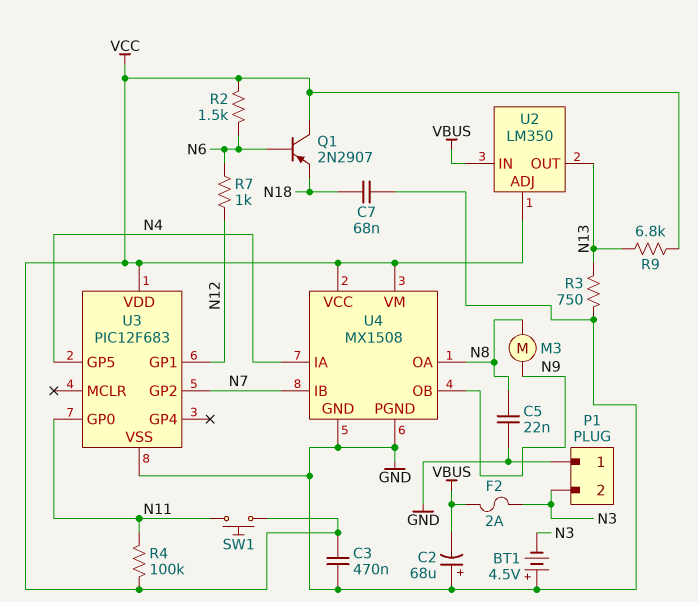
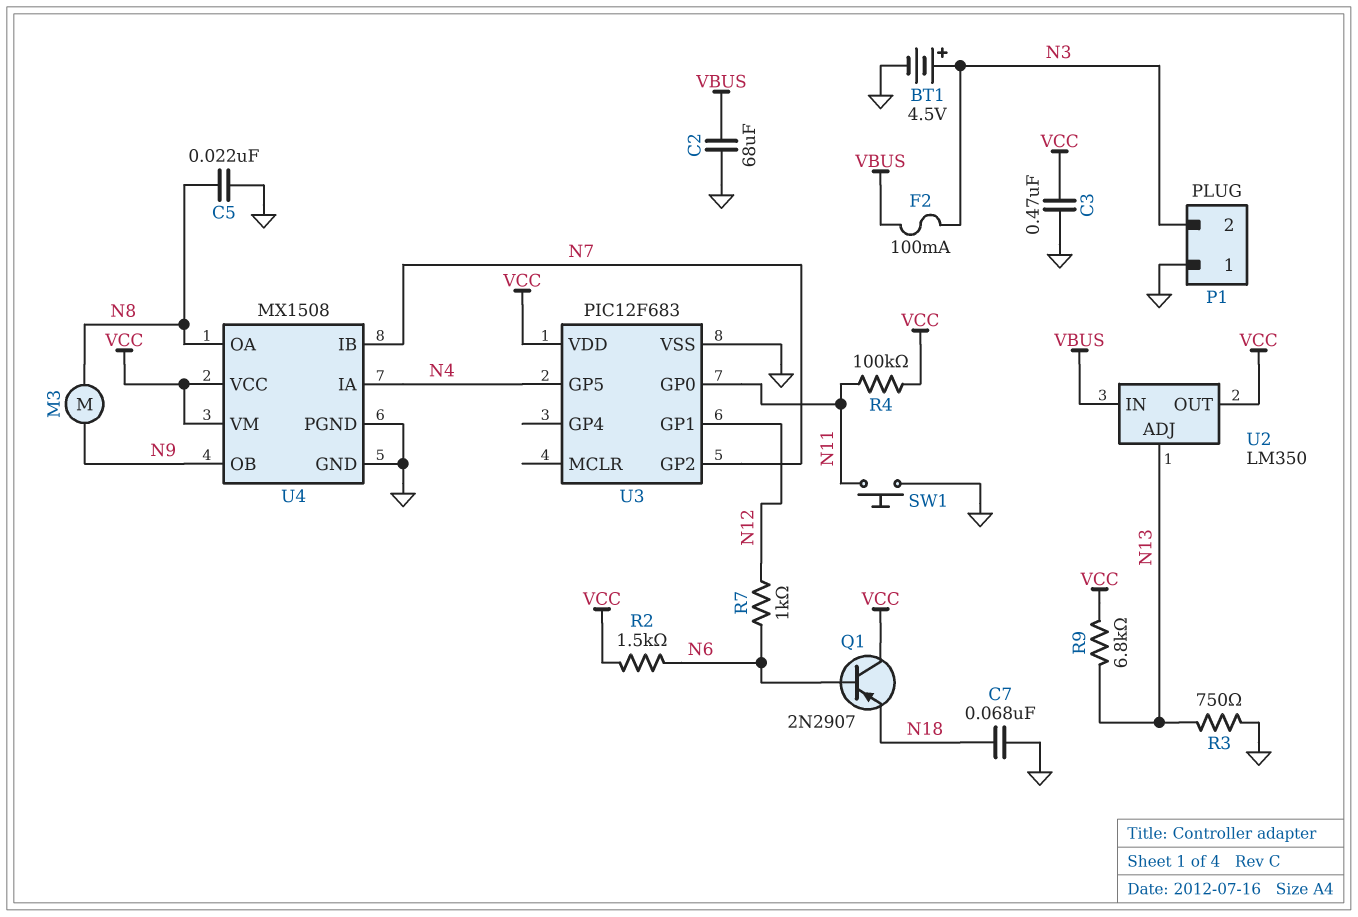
BT1: 4.5V (plus GND, minus N3) -> 4.5V (plus N3, minus GND)
C2: 68uF (plus GND, minus VBUS) -> 68uF (GND, VBUS)
F2: 2A (N3, VBUS) -> 100mA (N3, VBUS)
SW1: button (N11, VCC) -> button (GND, N11)
U2 pin ADJ: VCC -> N13
U2 pin OUT: N13 -> VCC

